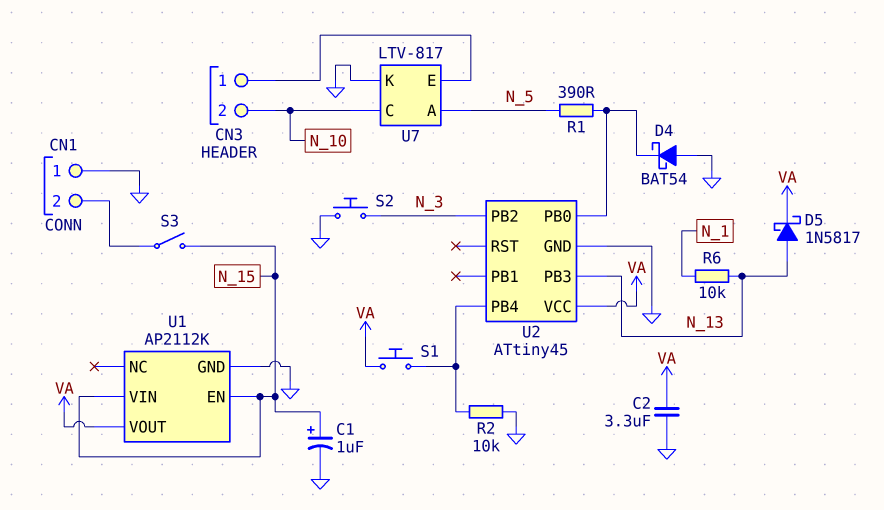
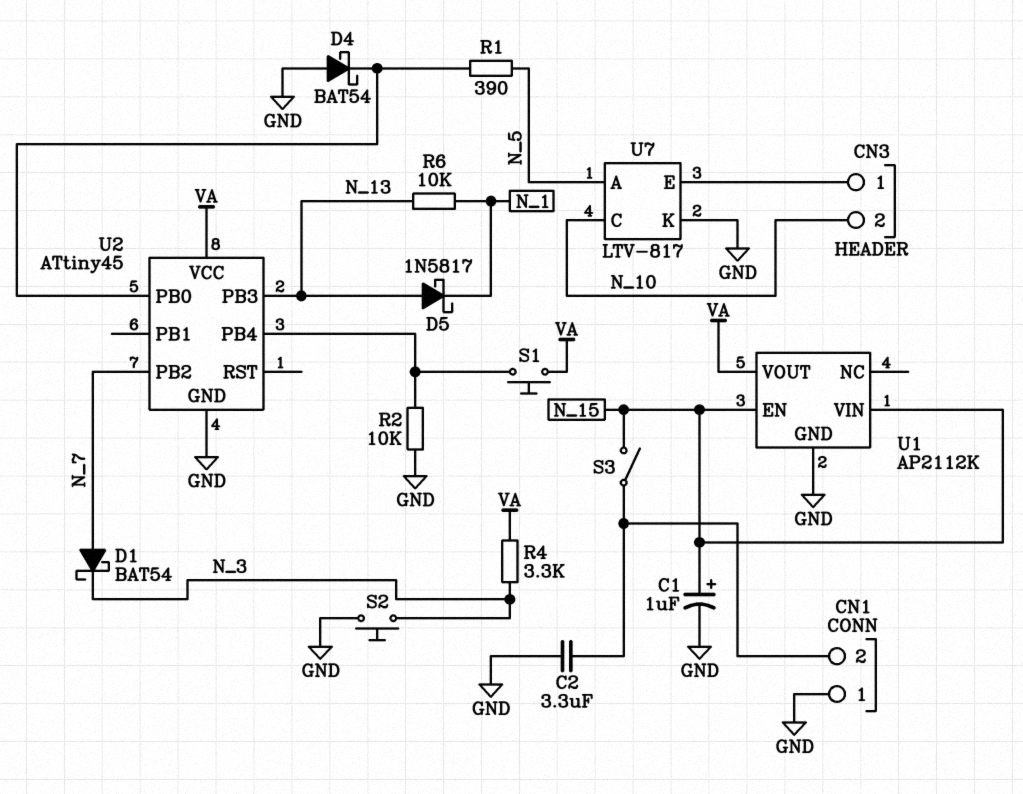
C2: 3.3uF (GND, VA) -> 3.3uF (CN1/2, GND)
D1: none -> schottky BAT54 (A N_7, K N_3)
D5: schottky 1N5817 (A N_13, K VA) -> schottky 1N5817 (A N_13, K N_1)
R4: none -> 3.3k (N_3, VA)
U2 pin PB2: N_3 -> N_7

